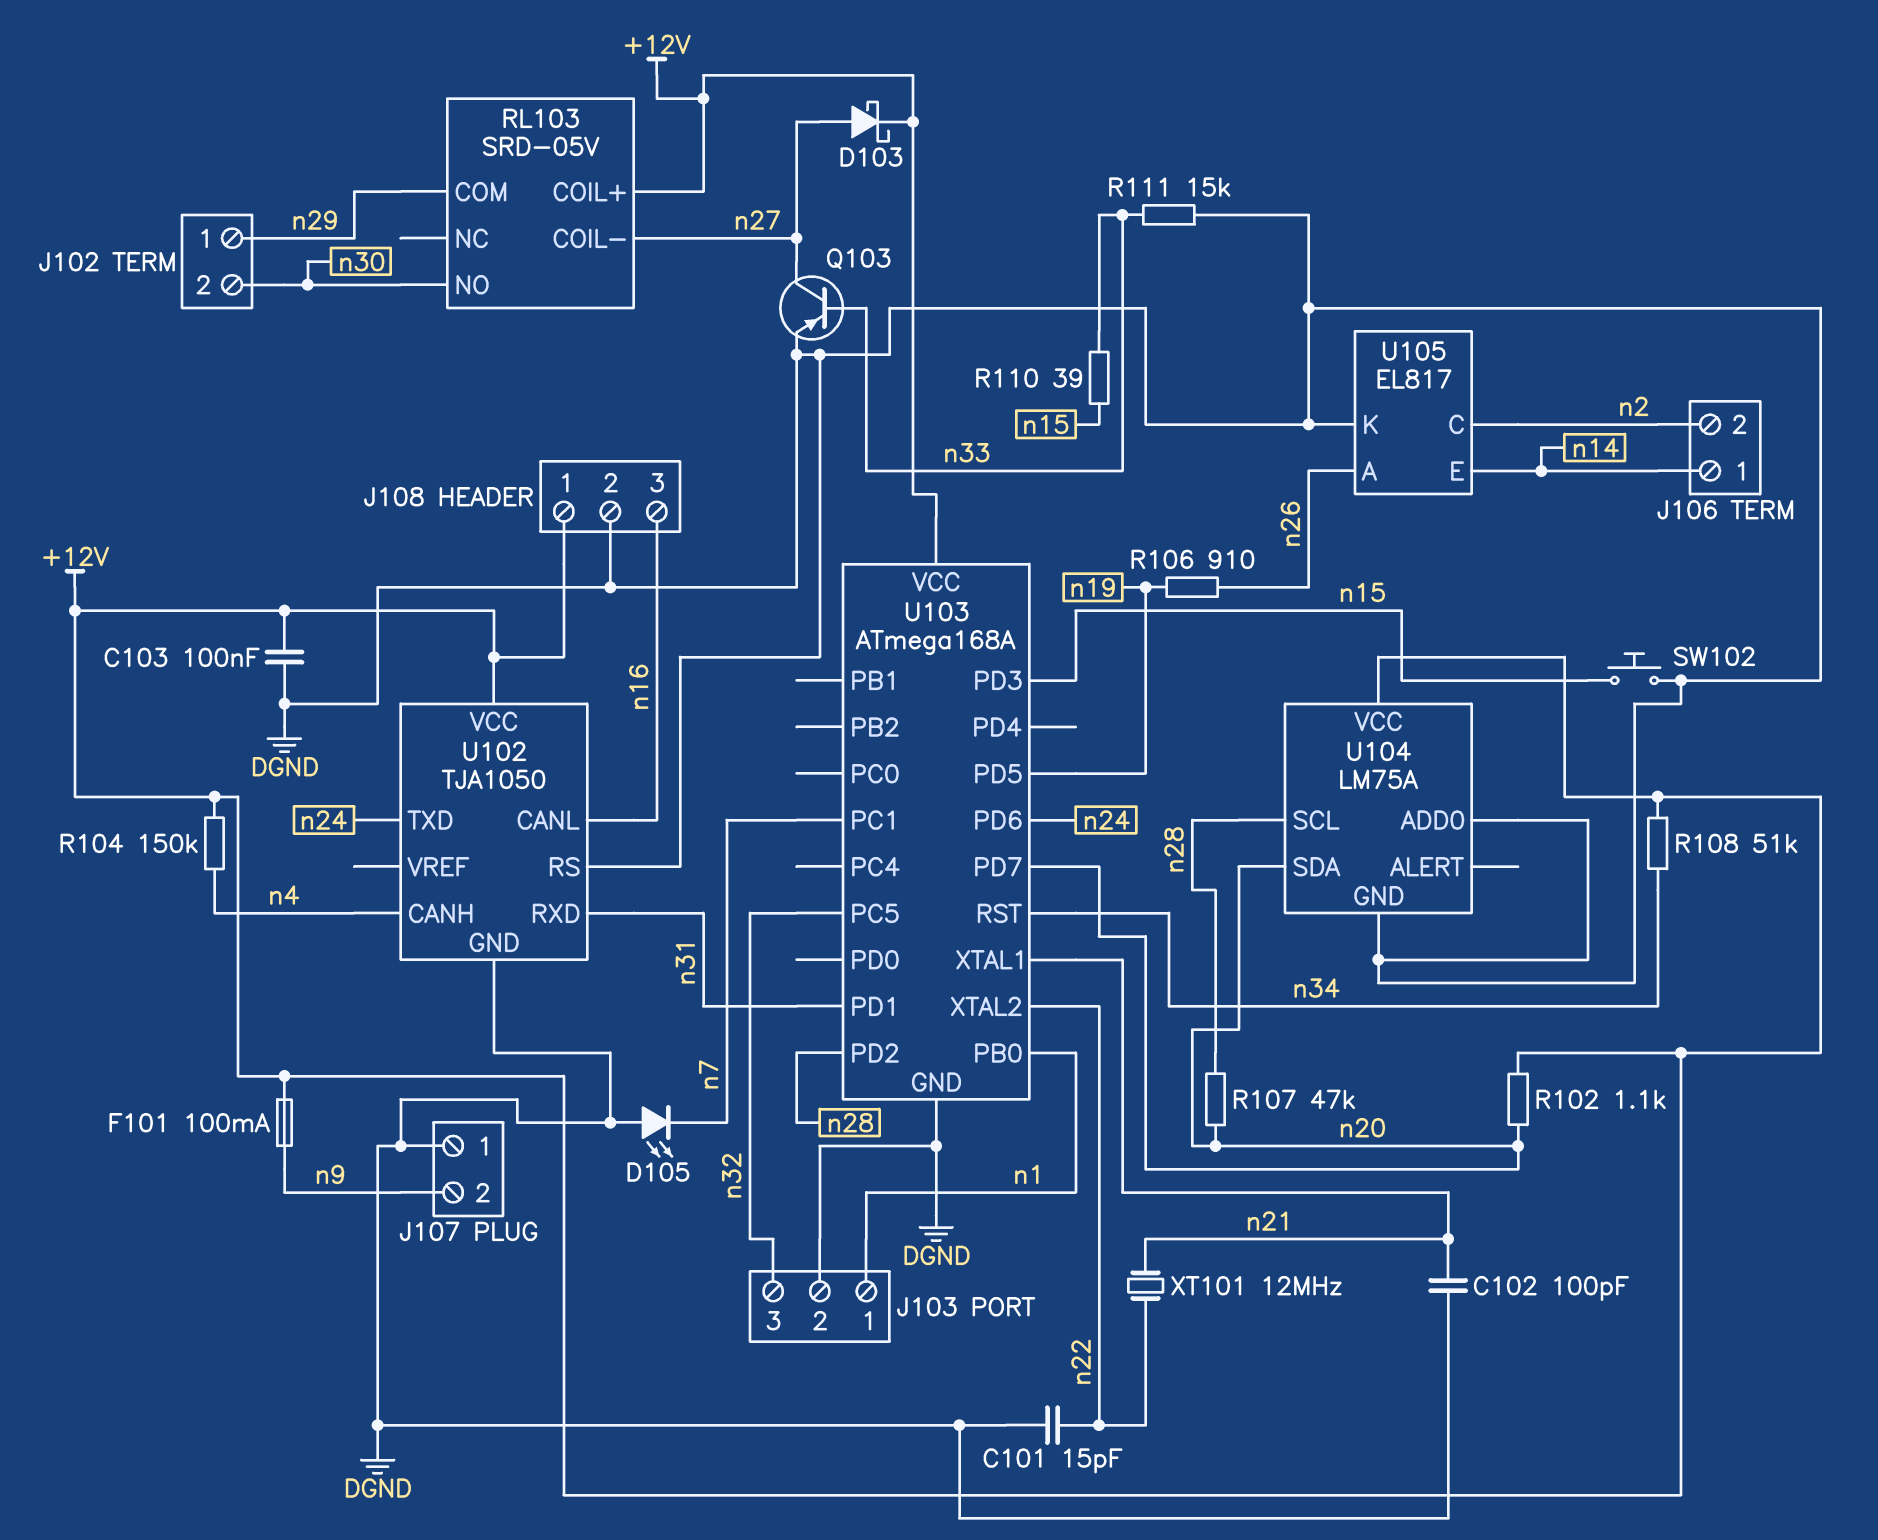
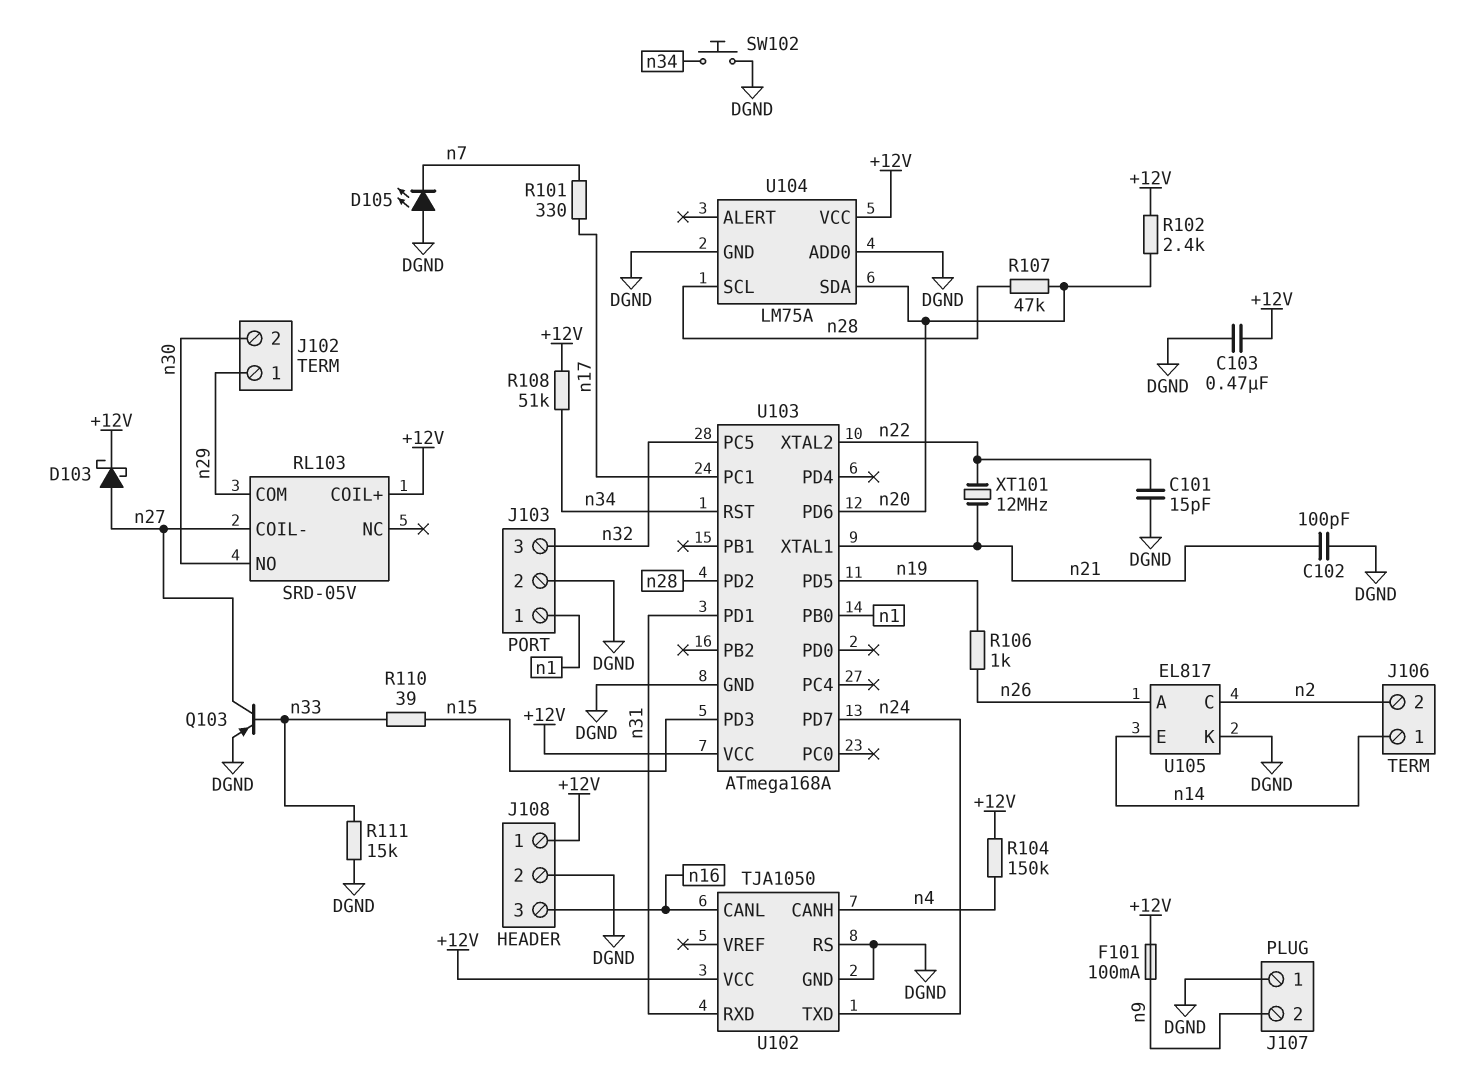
C103: 100nF (+12V, DGND) -> 470nF (+12V, DGND)
R101: none -> 330 (n7, n17)
R102: 1.1k (+12V, n20) -> 2.4k (+12V, n20)
R106: 910 (n19, n26) -> 1k (n19, n26)
SW102: button (DGND, n15) -> button (DGND, n34)
U103 pin PC1: n7 -> n17
U103 pin PD6: n24 -> n20
U103 pin PD7: n20 -> n24

